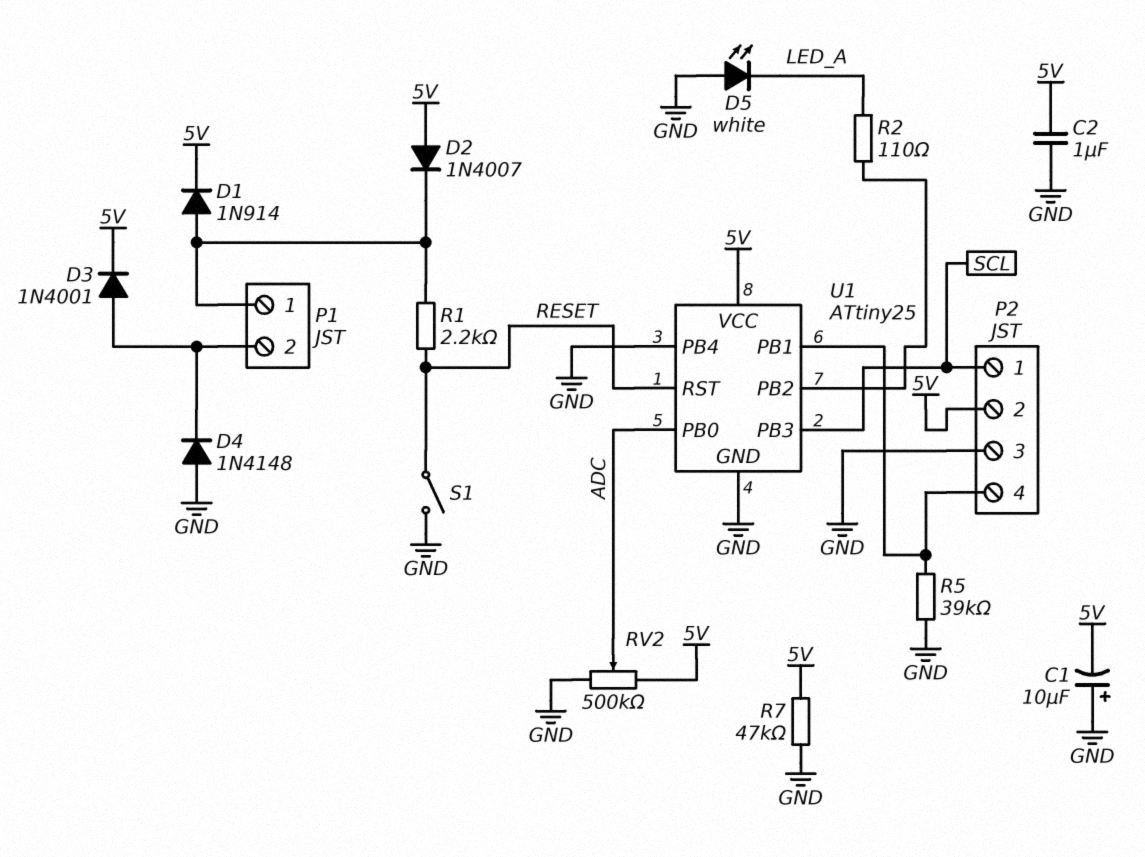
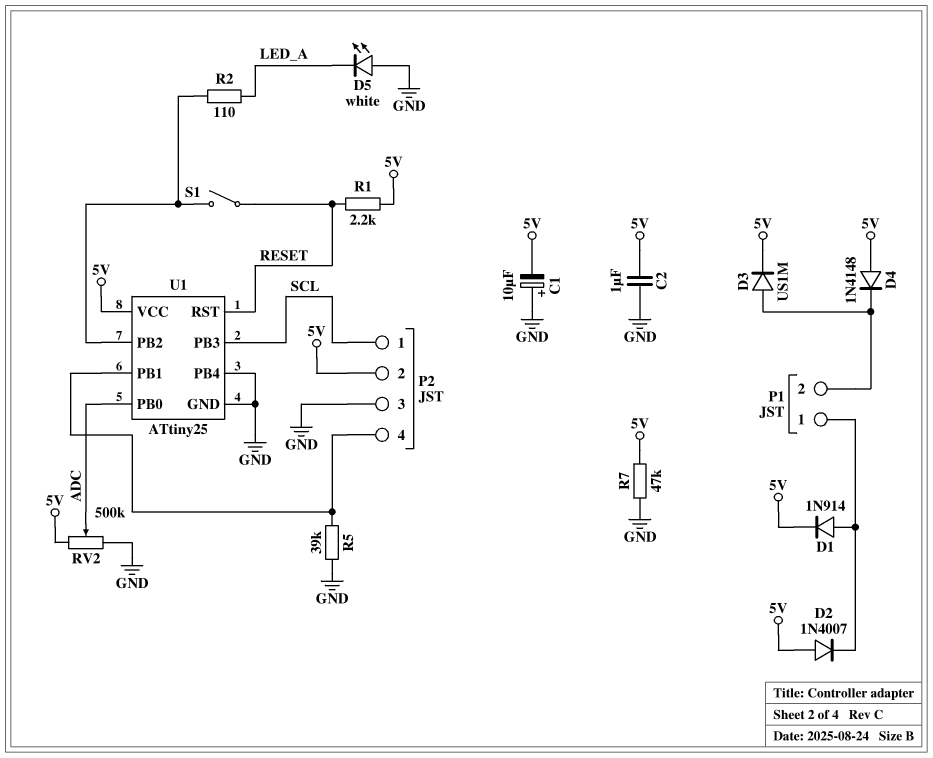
D3: diode 1N4001 (A P1/2, K 5V) -> diode US1M (A P1/2, K 5V)
D4: diode 1N4148 (A GND, K P1/2) -> diode 1N4148 (A 5V, K P1/2)
R1: 2.2k (P1/1, RESET) -> 2.2k (5V, RESET)
S1: switch (GND, RESET) -> switch (RESET, U1/PB2)

